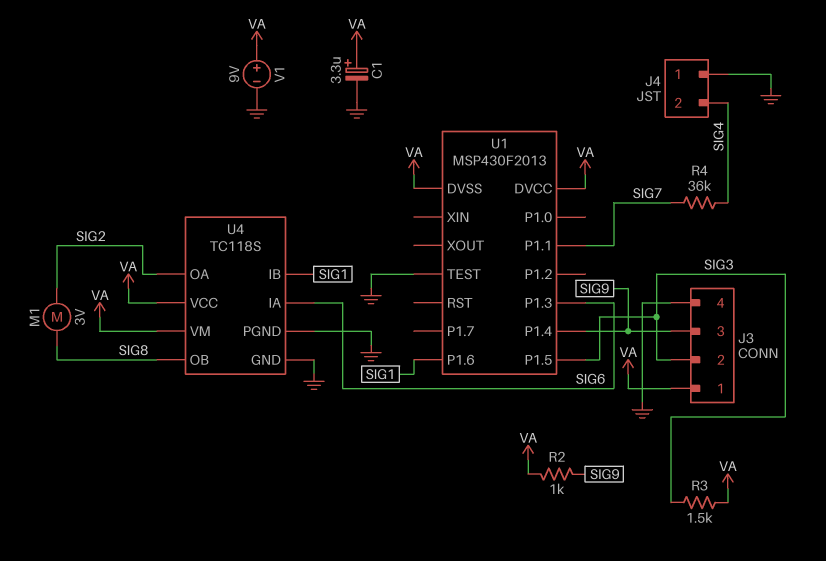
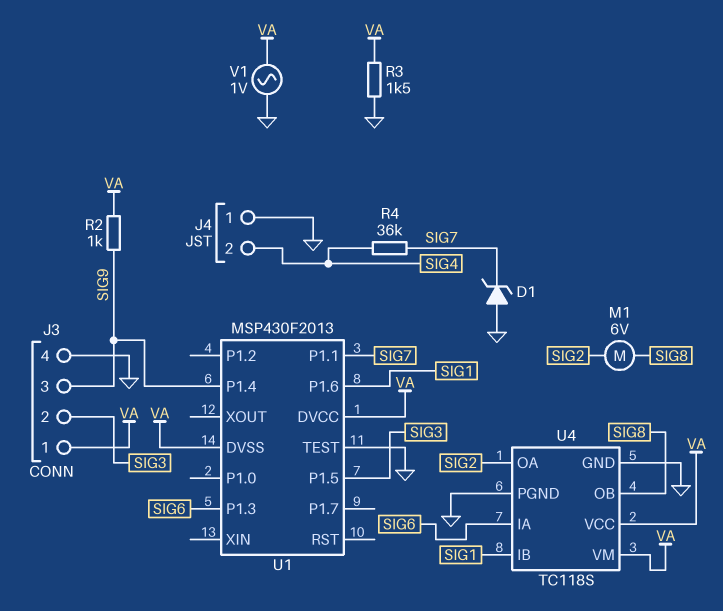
C1: 3.3uF (plus VA, minus GND) -> none
D1: none -> zener (A GND, K SIG7)
M1: motor 3V (SIG2, SIG8) -> motor 6V (SIG2, SIG8)
R3: 1.5k (SIG3, VA) -> 1.5k (GND, VA)
V1: 9V (plus VA, minus GND) -> AC 1V (GND, VA)

